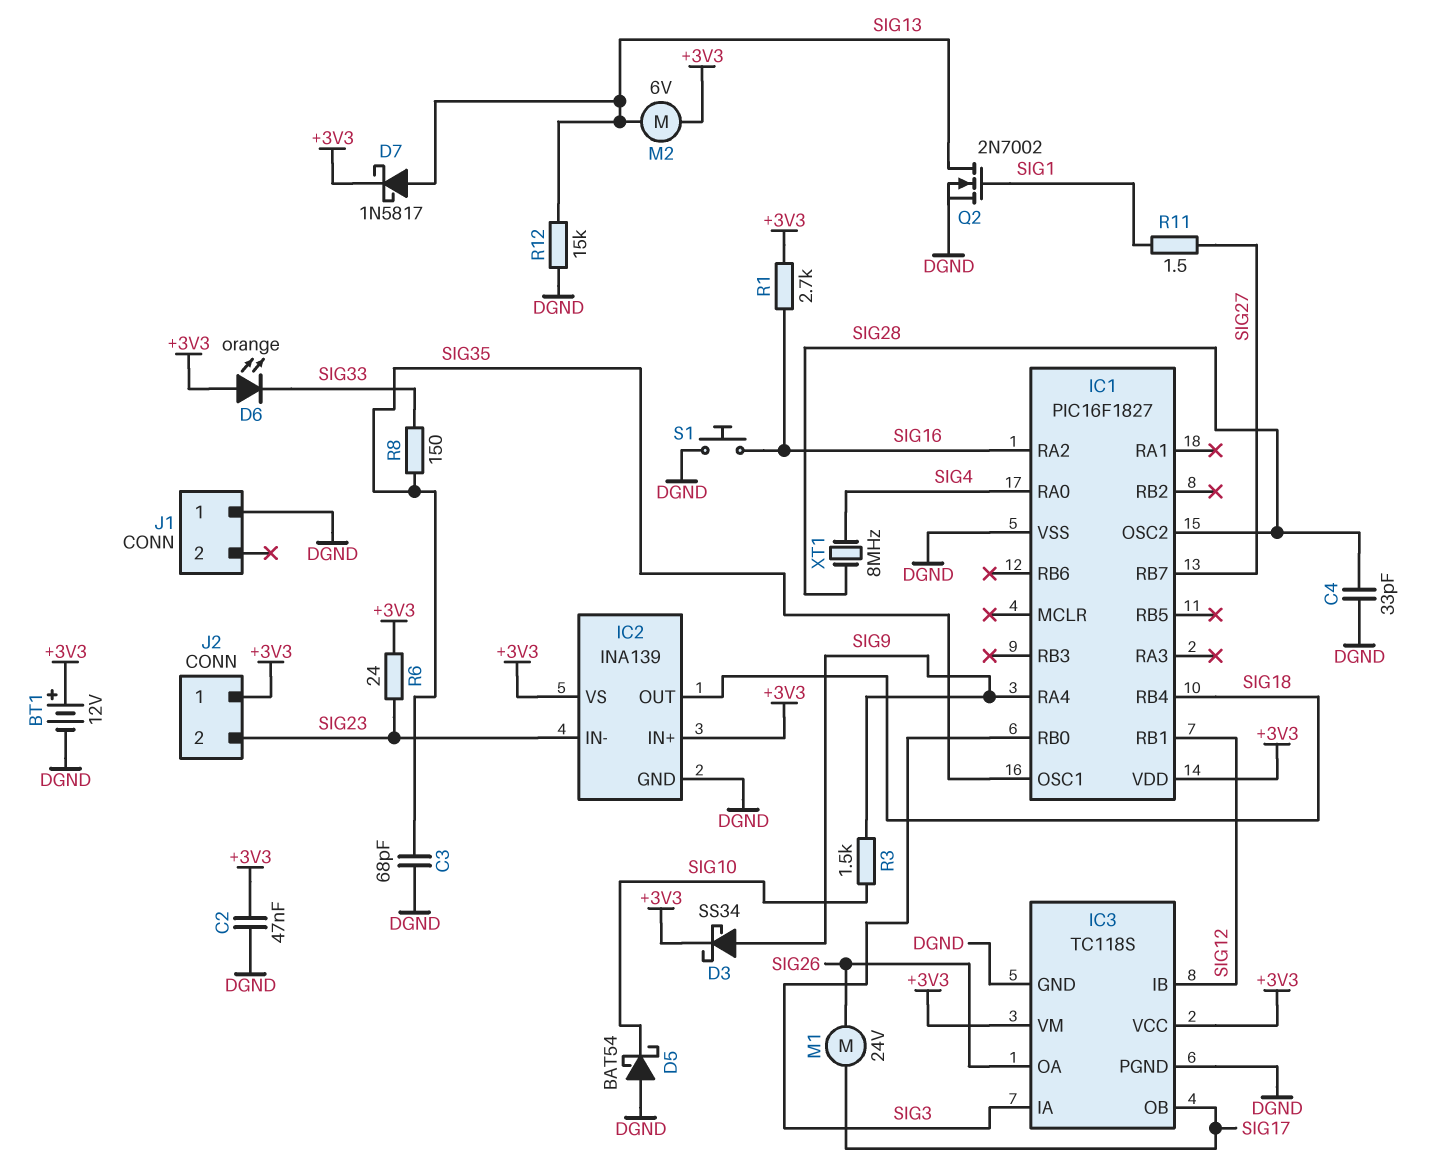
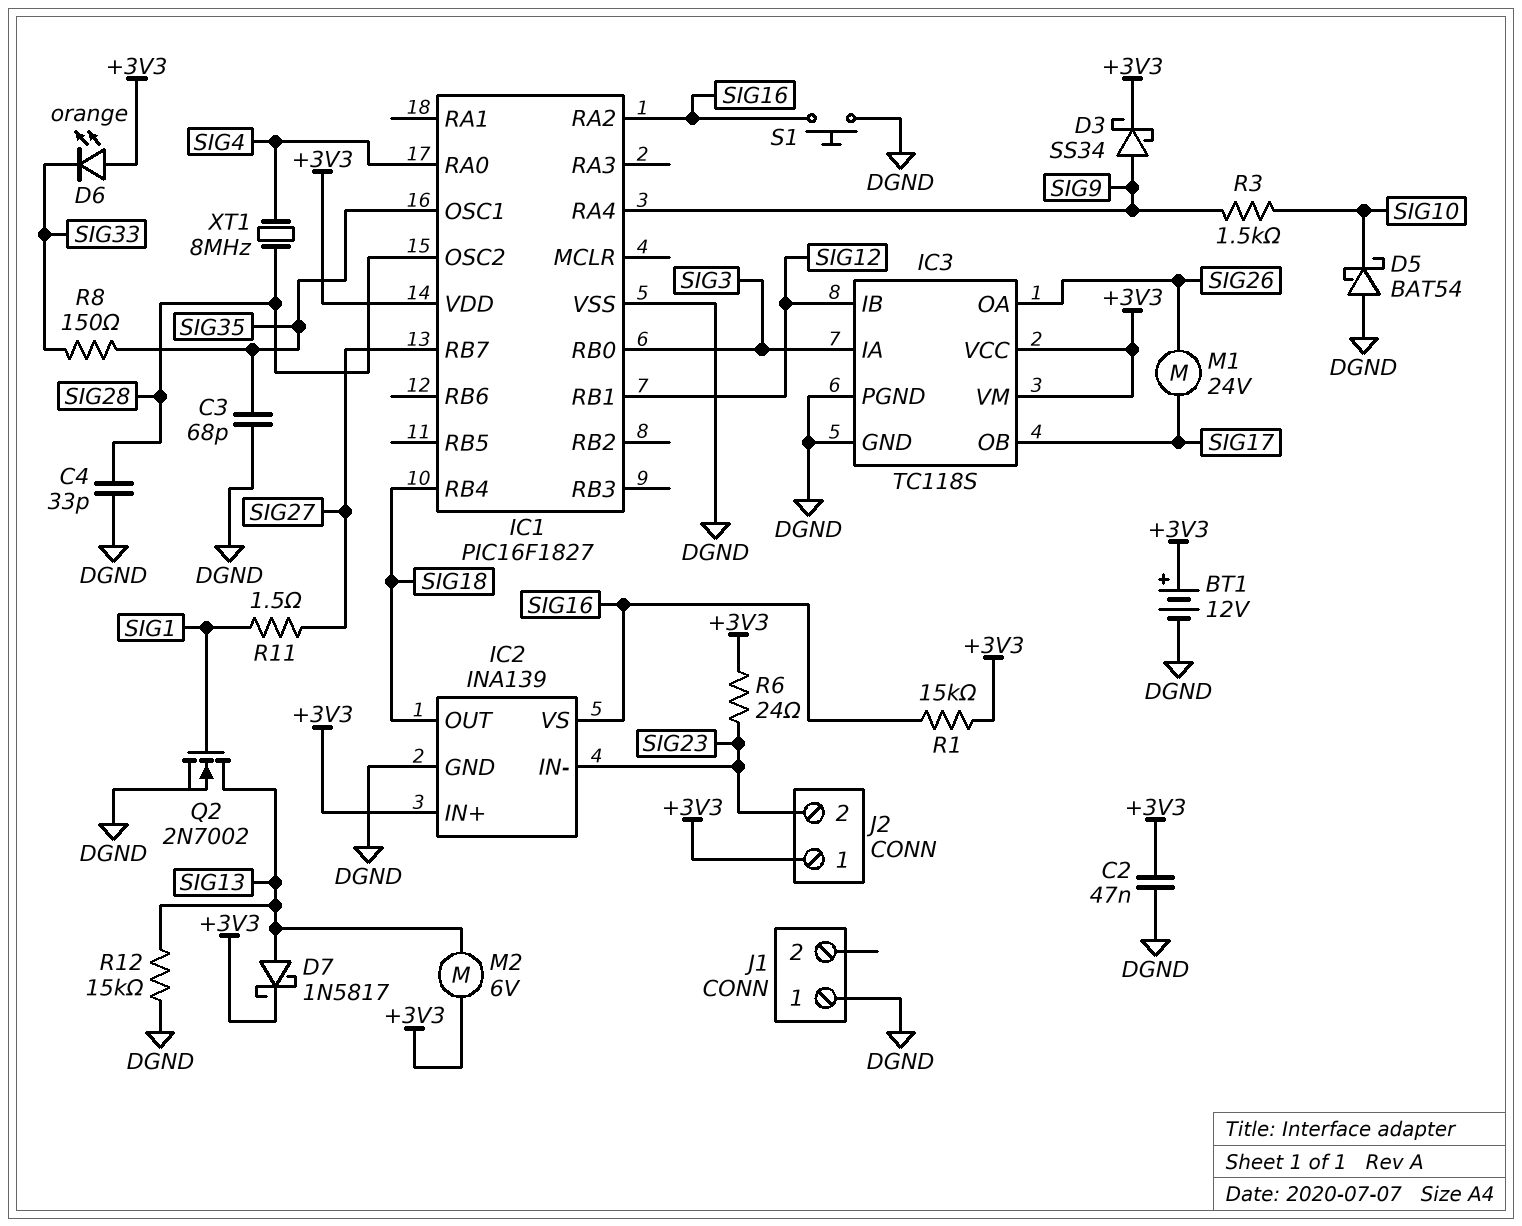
IC2 pin VS: +3V3 -> SIG16
R1: 2.7k (+3V3, SIG16) -> 15k (+3V3, SIG16)

